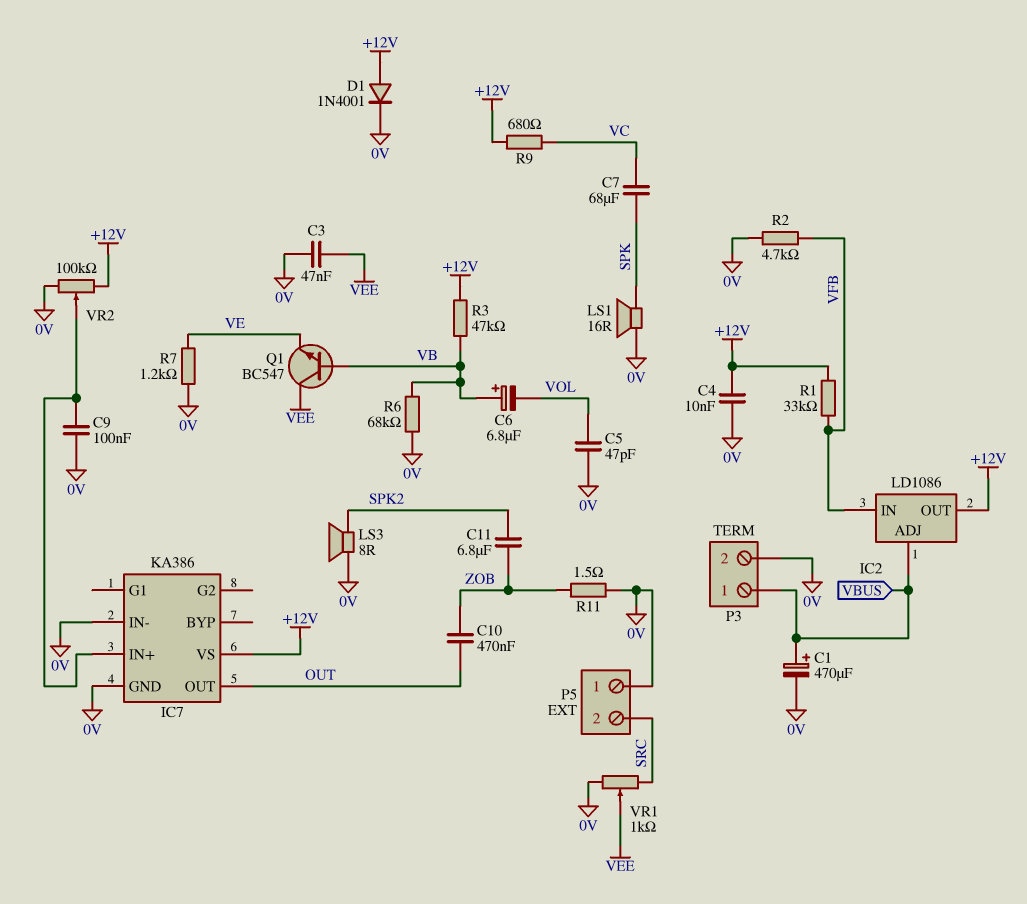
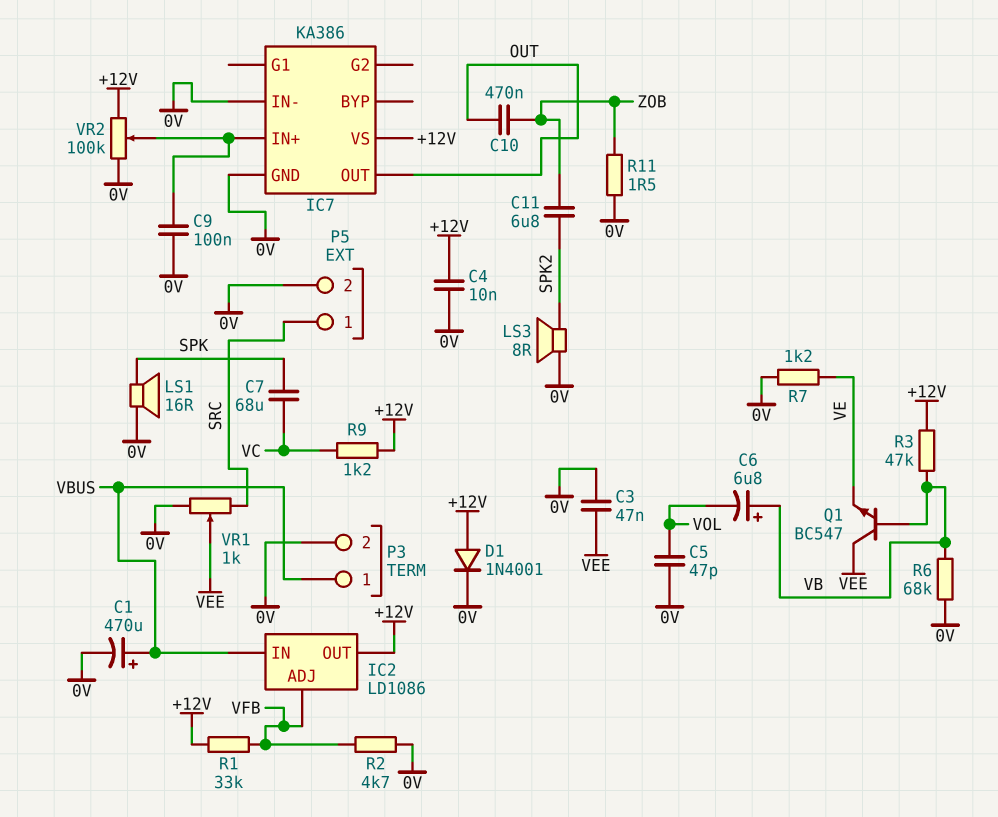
IC2 pin ADJ: VBUS -> VFB
IC2 pin IN: VFB -> VBUS
P5 pin 1: 0V -> SRC
P5 pin 2: SRC -> 0V
R9: 680 (+12V, VC) -> 1.2k (+12V, VC)

